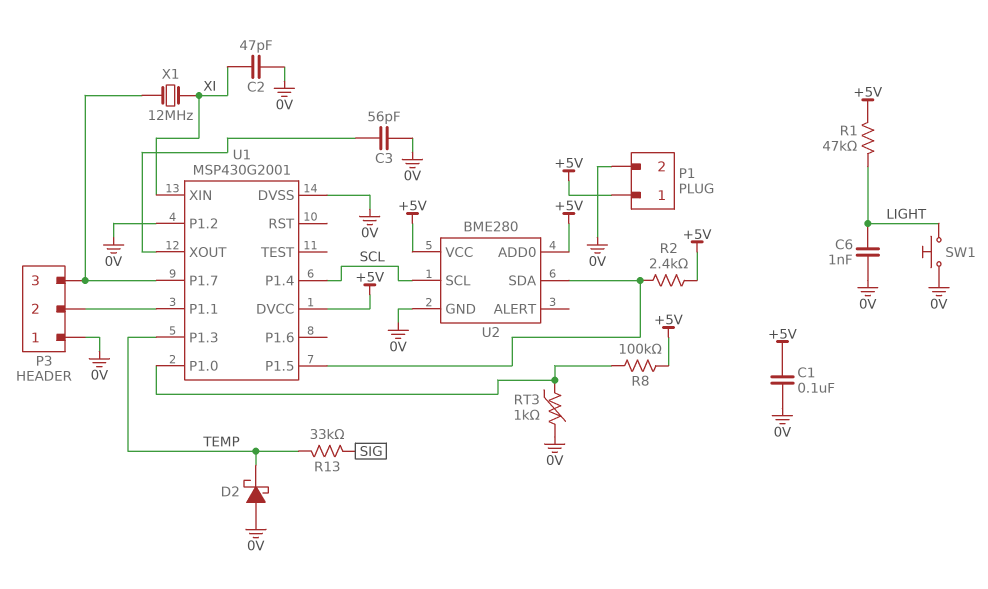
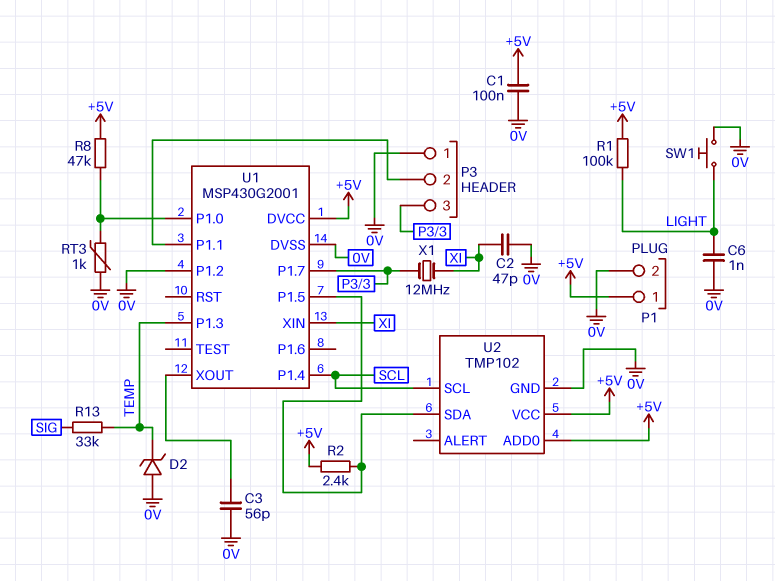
D2: schottky (A 0V, K TEMP) -> zener (A 0V, K TEMP)
R1: 47k (+5V, LIGHT) -> 100k (+5V, LIGHT)
R8: 100k (+5V, U1/P1.0) -> 47k (+5V, U1/P1.0)
U2: BME280 -> TMP102

